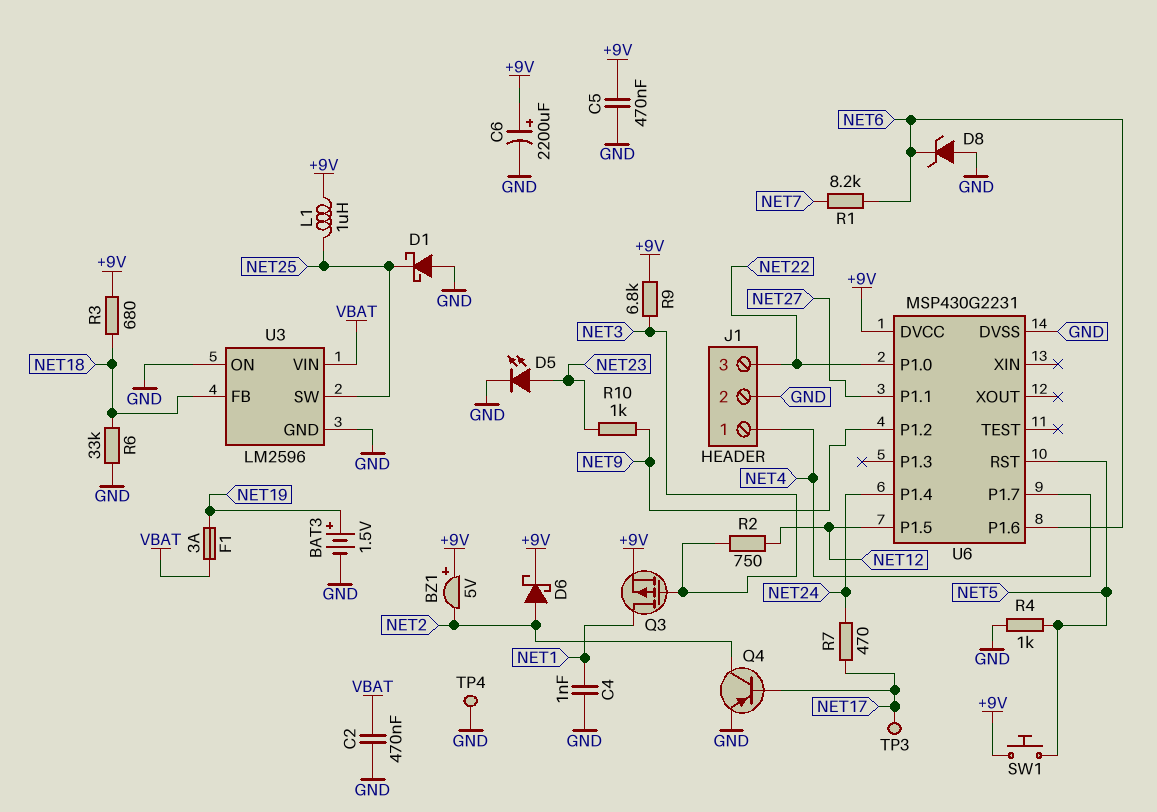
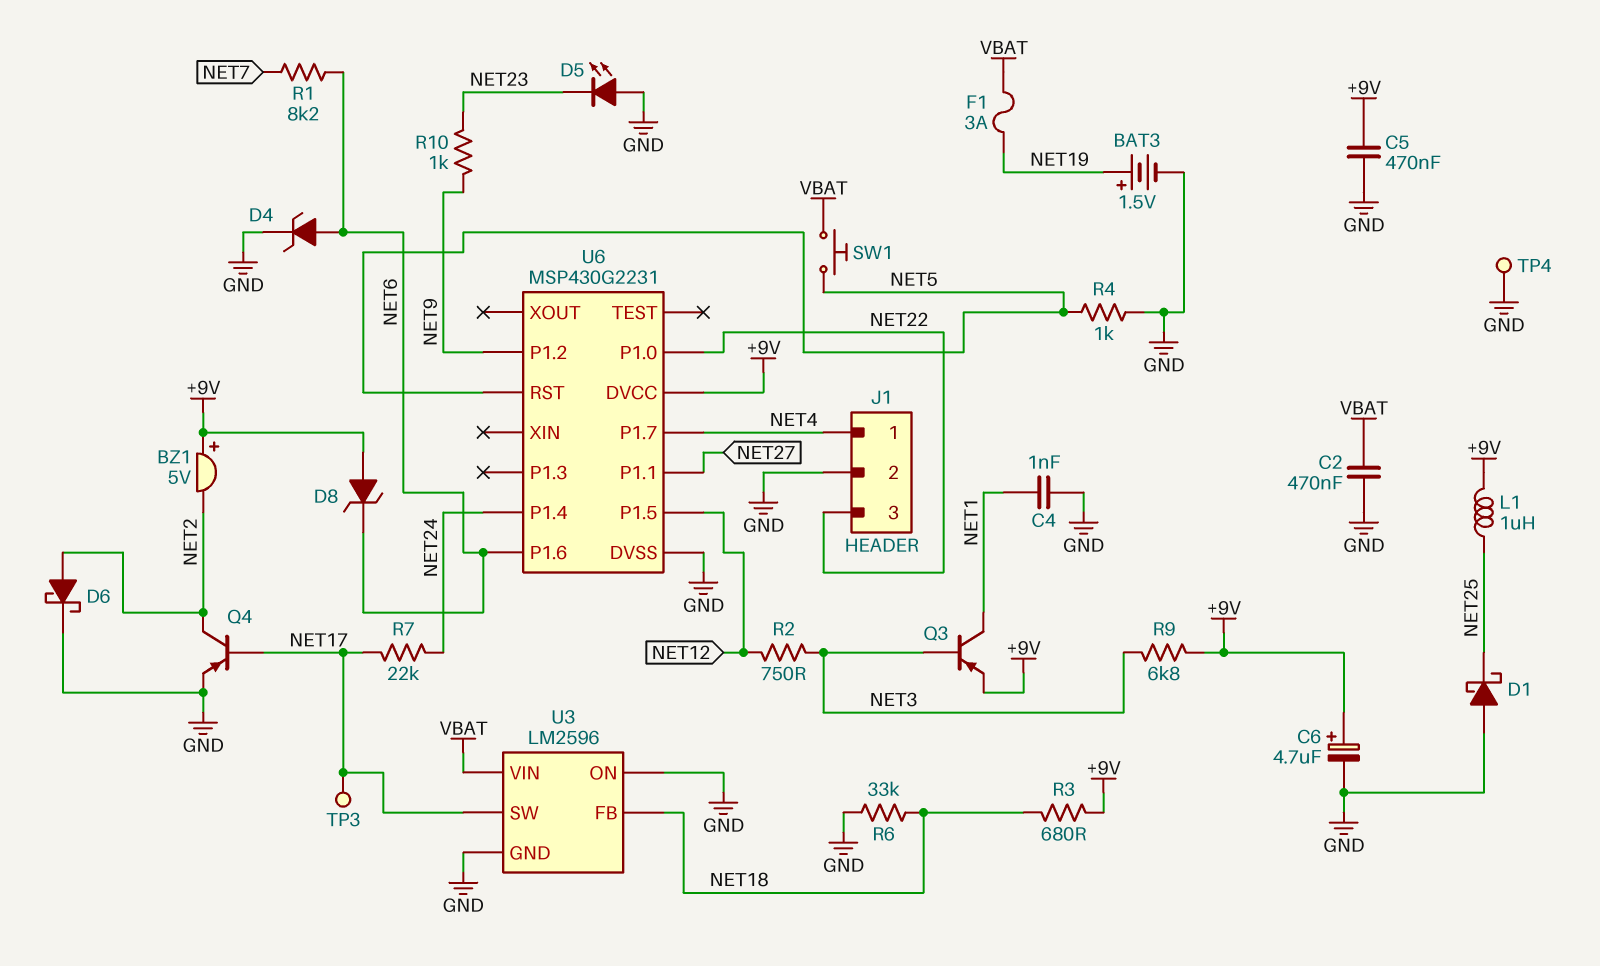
C6: 2200uF (plus +9V, minus GND) -> 4.7uF (plus +9V, minus GND)
D4: none -> zener (A NET6, K GND)
D5: LED (A NET23, K GND) -> LED (A GND, K NET23)
D6: schottky (A NET2, K +9V) -> schottky (A NET2, K GND)
D8: zener (A GND, K NET6) -> zener (A +9V, K NET6)
Q3: PMOS (G NET3, D NET1, S +9V) -> PNP (B NET3, C NET1, E +9V)
R7: 470 (NET17, NET24) -> 22k (NET17, NET24)
SW1: button (+9V, NET5) -> button (NET5, VBAT)
U3 pin SW: NET25 -> NET17

